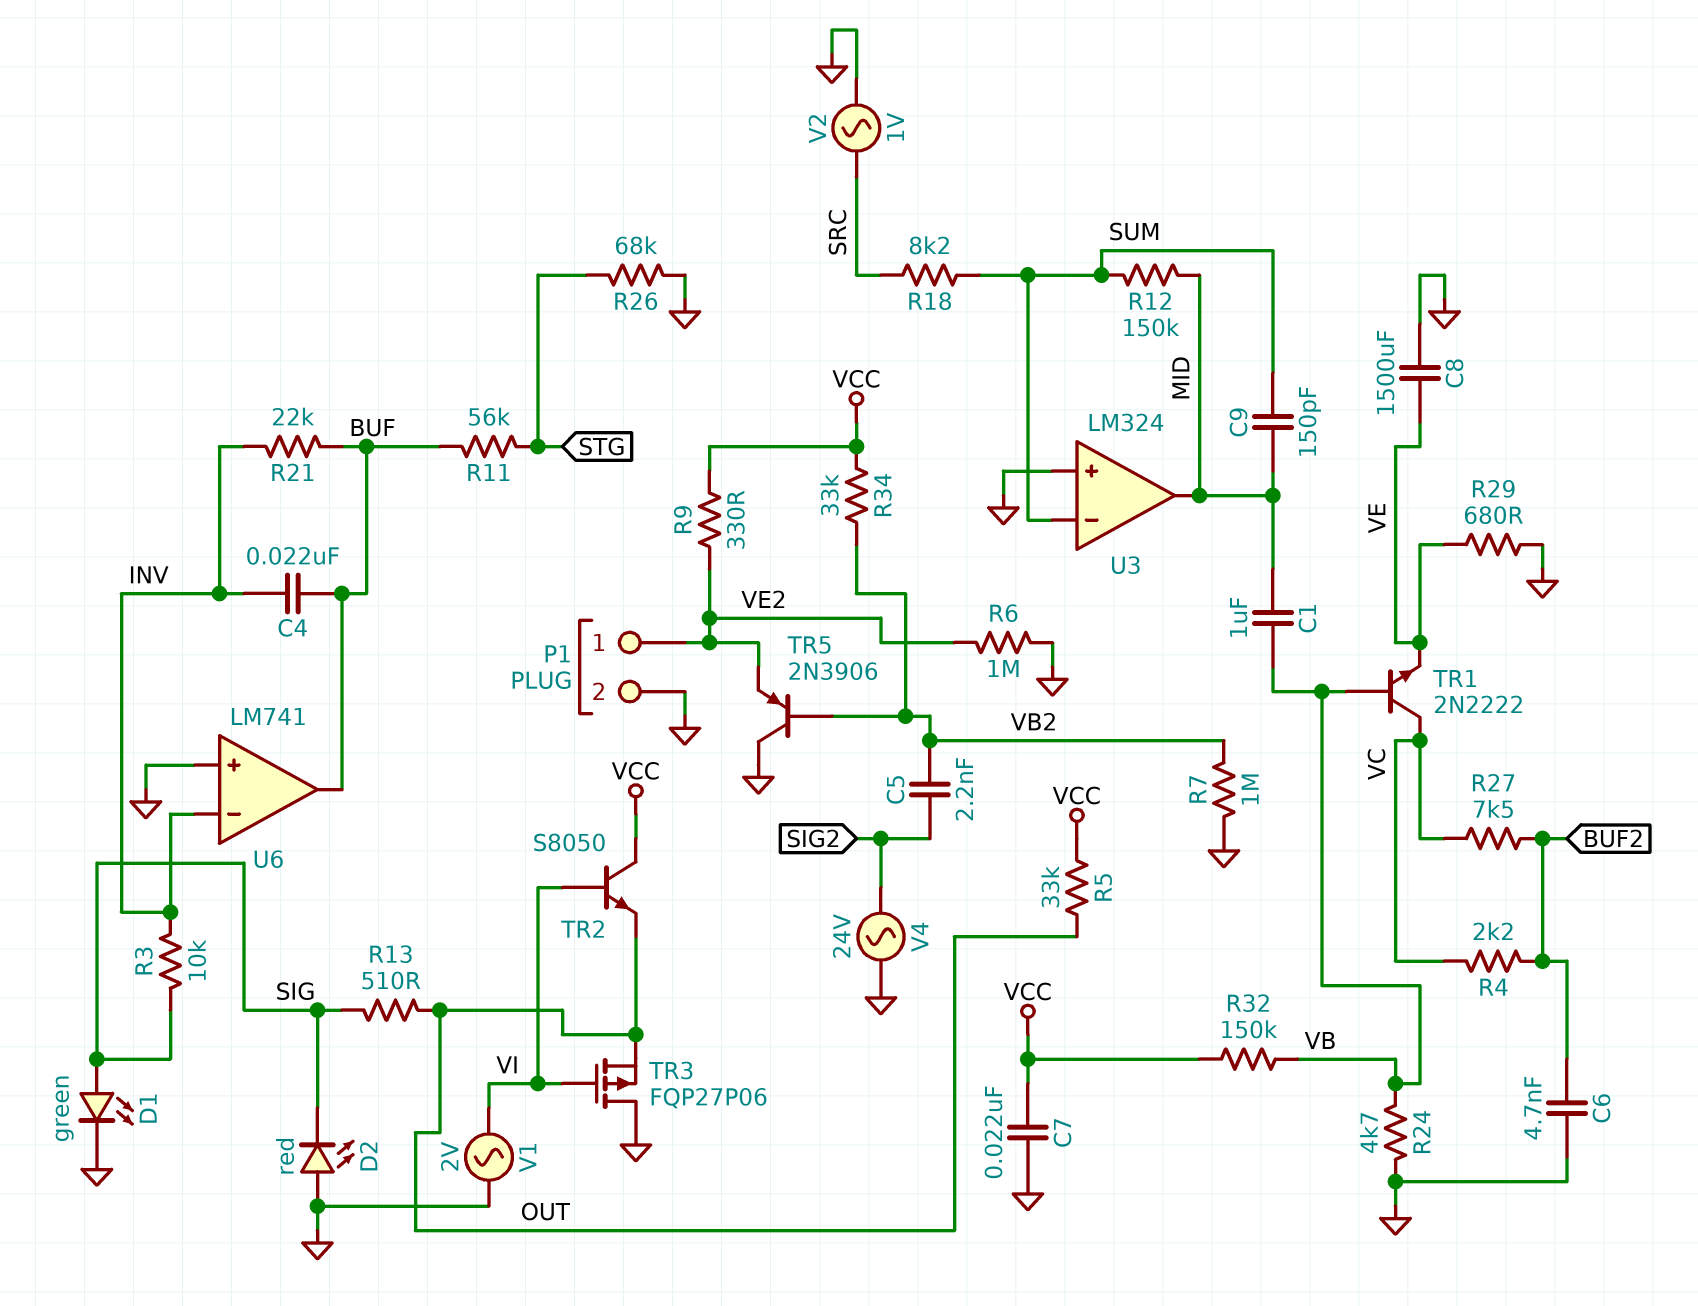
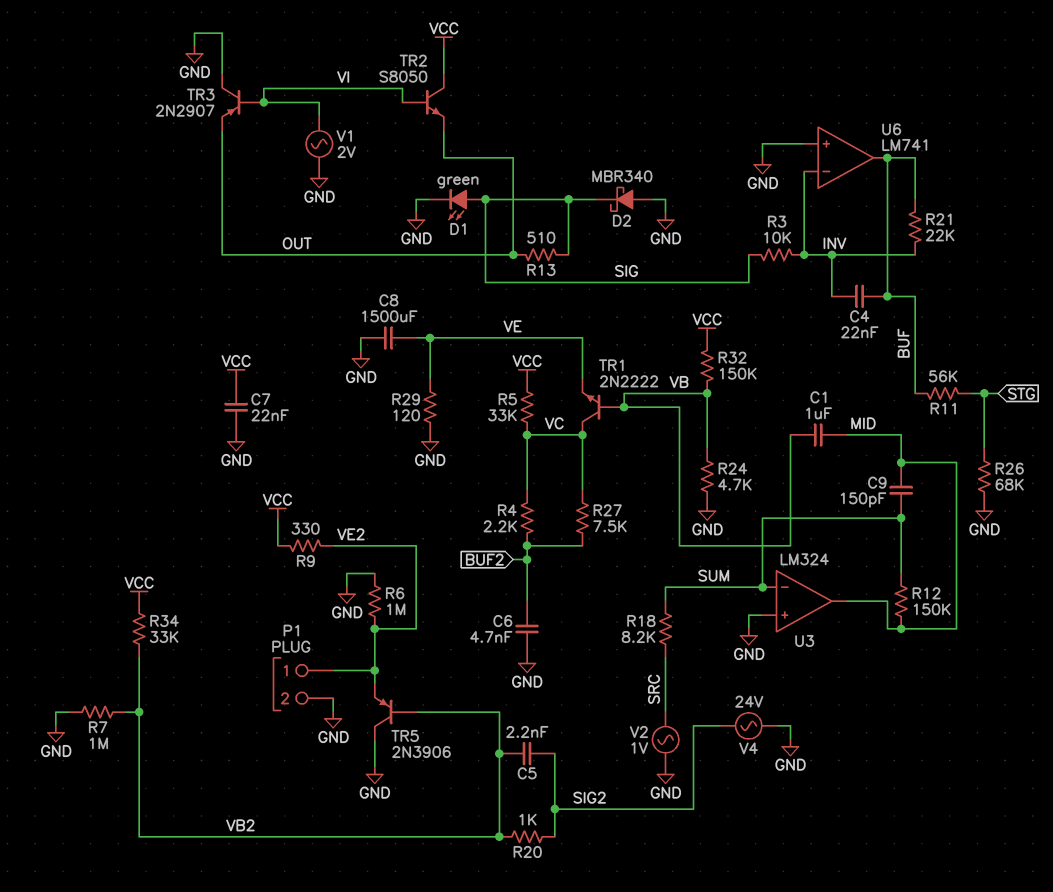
D2: LED red (A GND, K SIG) -> schottky MBR340 (A GND, K SIG)
R5: 33k (OUT, VCC) -> 33k (VC, VCC)
R20: none -> 1k (SIG2, VB2)
R29: 680 (GND, VE) -> 120 (GND, VE)
TR3: PMOS FQP27P06 (G VI, D GND, S OUT) -> PNP 2N2907 (B VI, C GND, E OUT)

